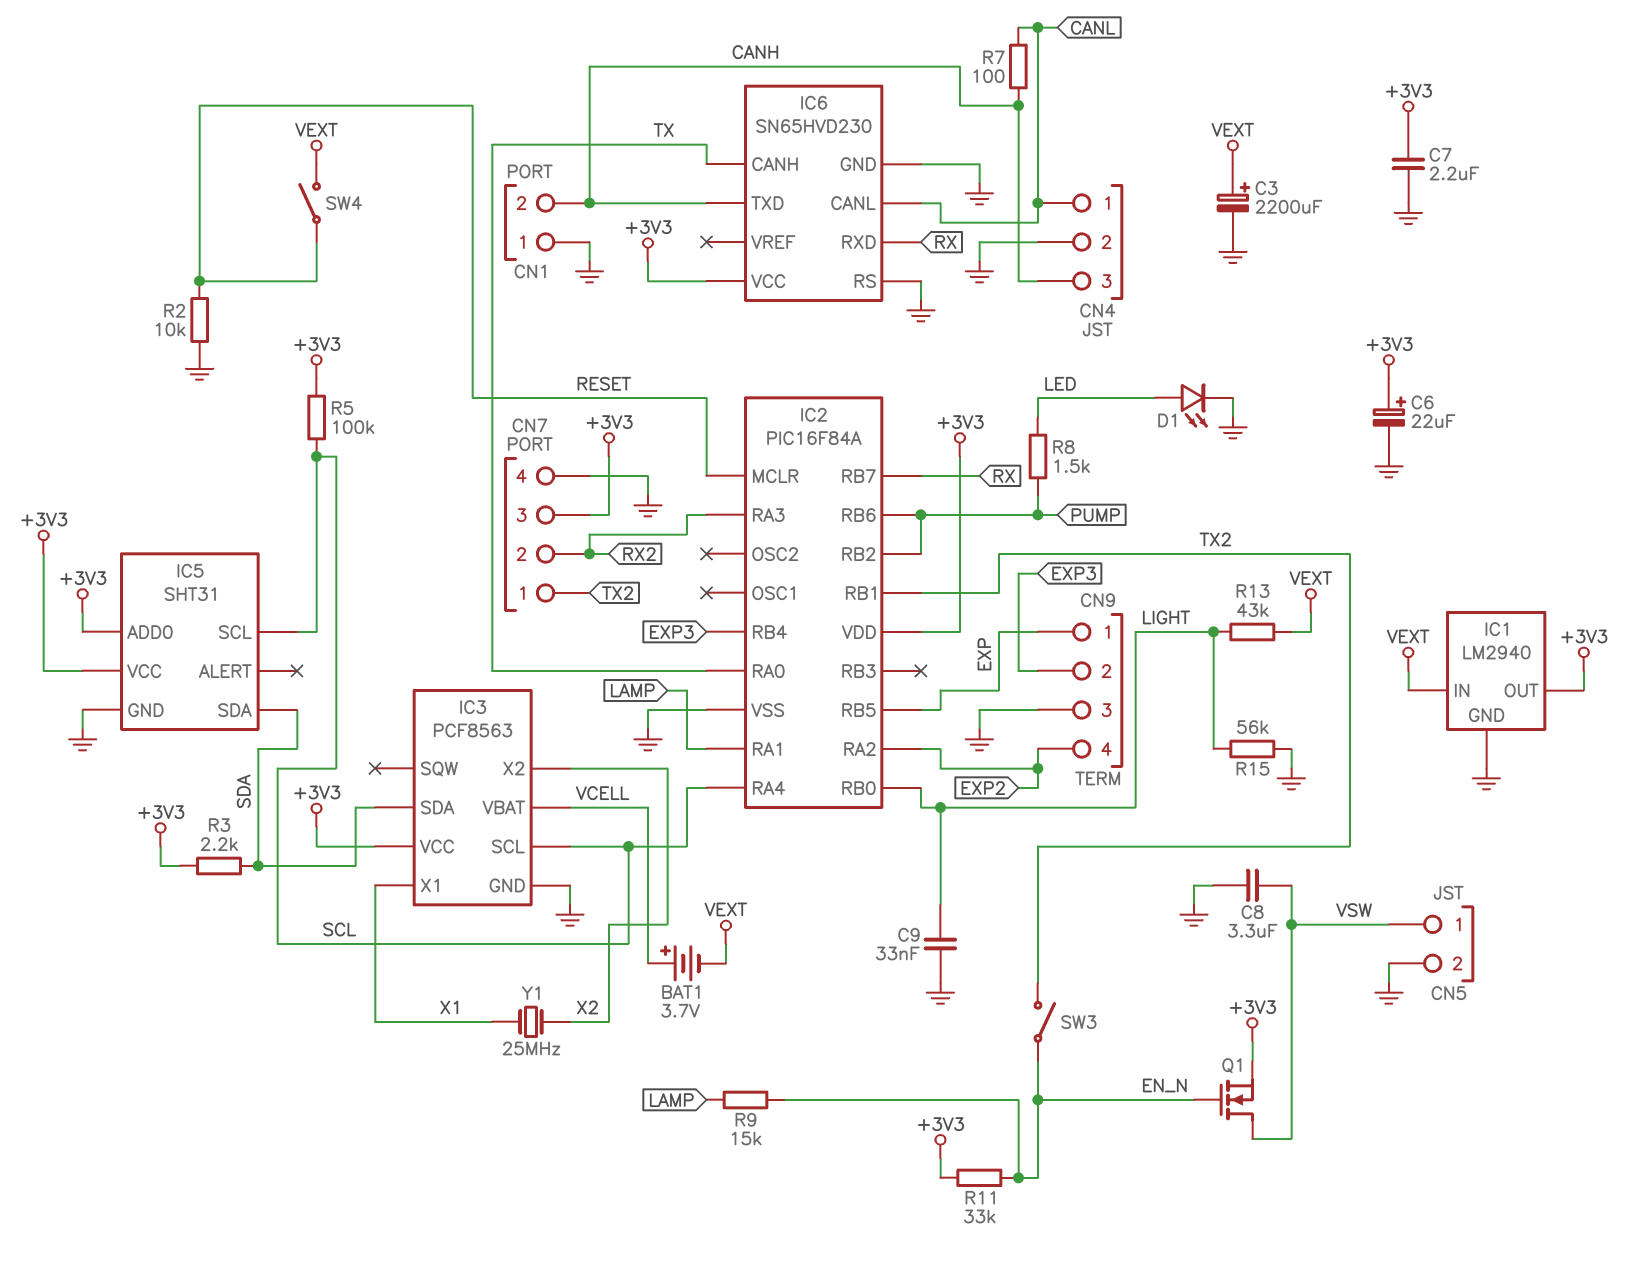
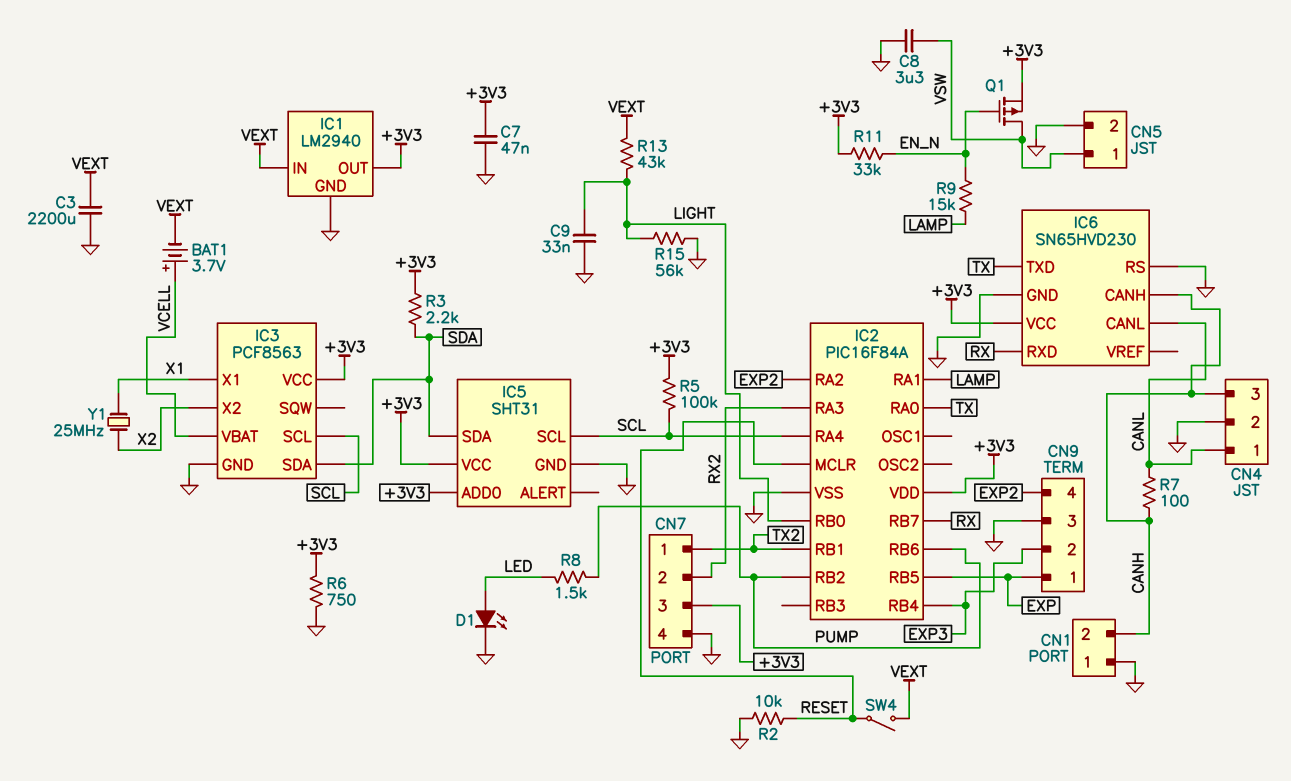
C3: 2200uF (plus VEXT, minus GND) -> 2200uF (GND, VEXT)
C6: 22uF (plus +3V3, minus GND) -> none
C7: 2.2uF (+3V3, GND) -> 47nF (+3V3, GND)
IC6 pin CANH: TX -> CANH
IC6 pin TXD: CANH -> TX
Q1: NMOS (G EN_N, D VSW, S +3V3) -> PMOS (G EN_N, D VSW, S +3V3)
R6: none -> 750 (+3V3, GND)
SW3: switch (EN_N, TX2) -> none

